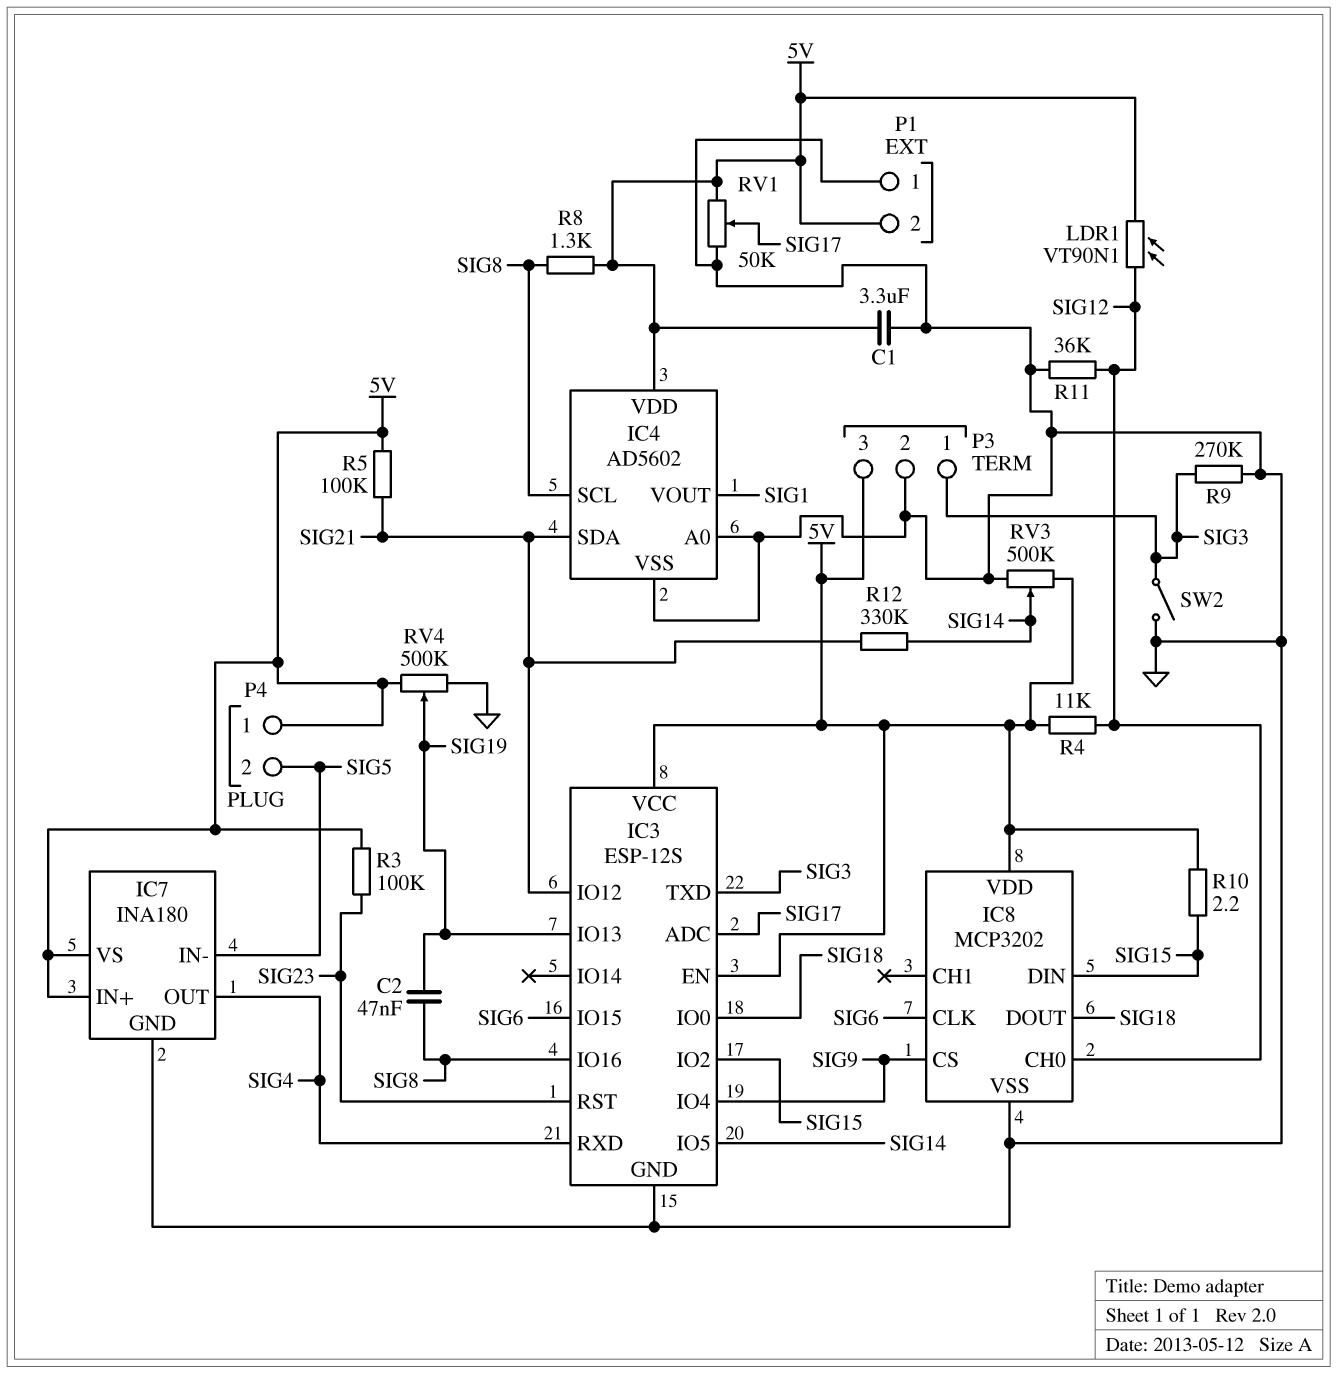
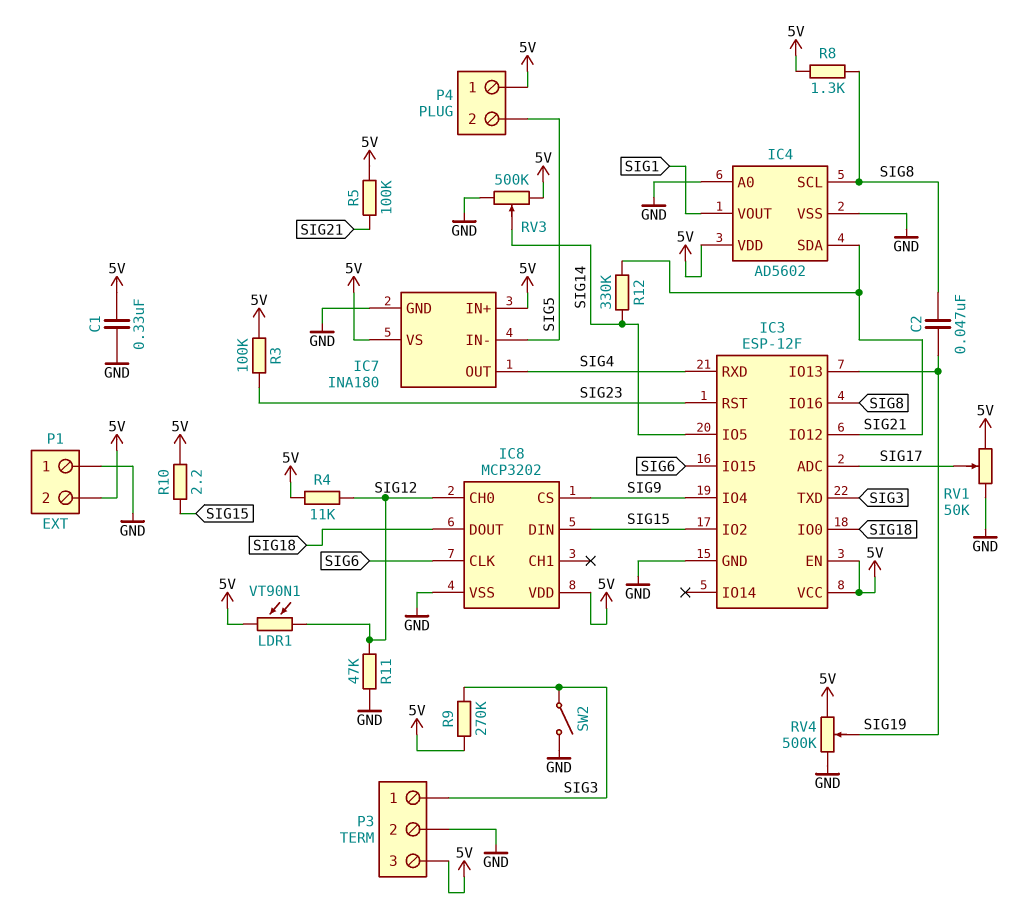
C1: 3.3uF (5V, GND) -> 330nF (5V, GND)
IC3: ESP-12S -> ESP-12F
R9: 270k (GND, SIG3) -> 270k (5V, SIG3)
R11: 36k (GND, SIG12) -> 47k (GND, SIG12)

